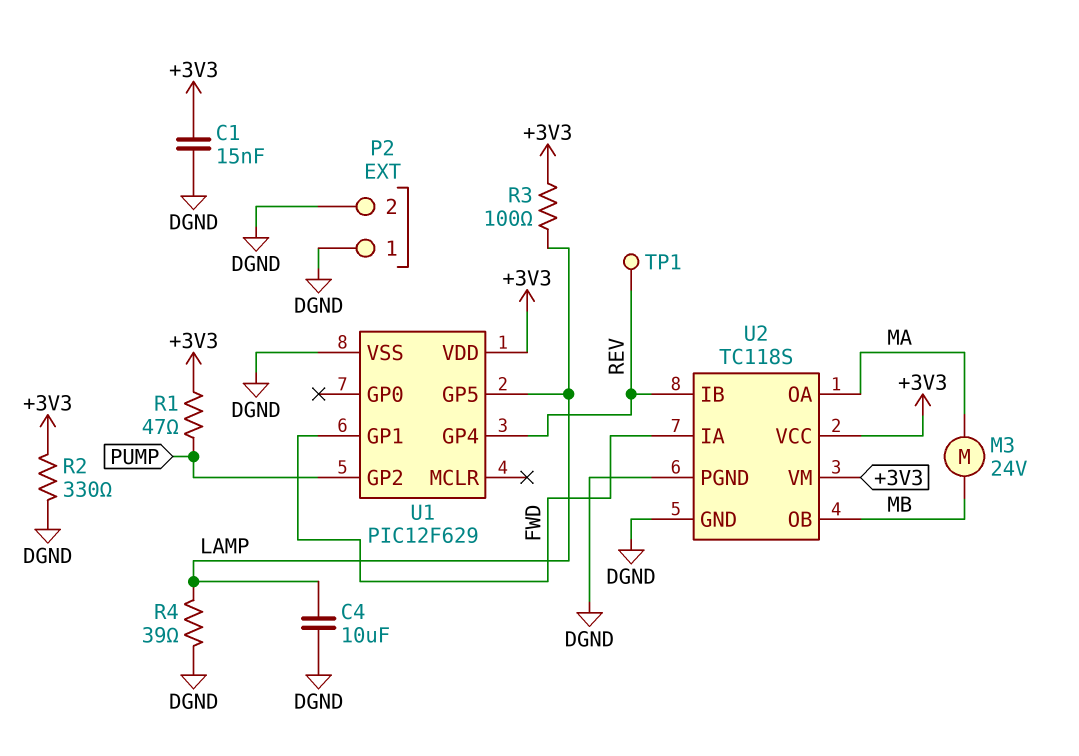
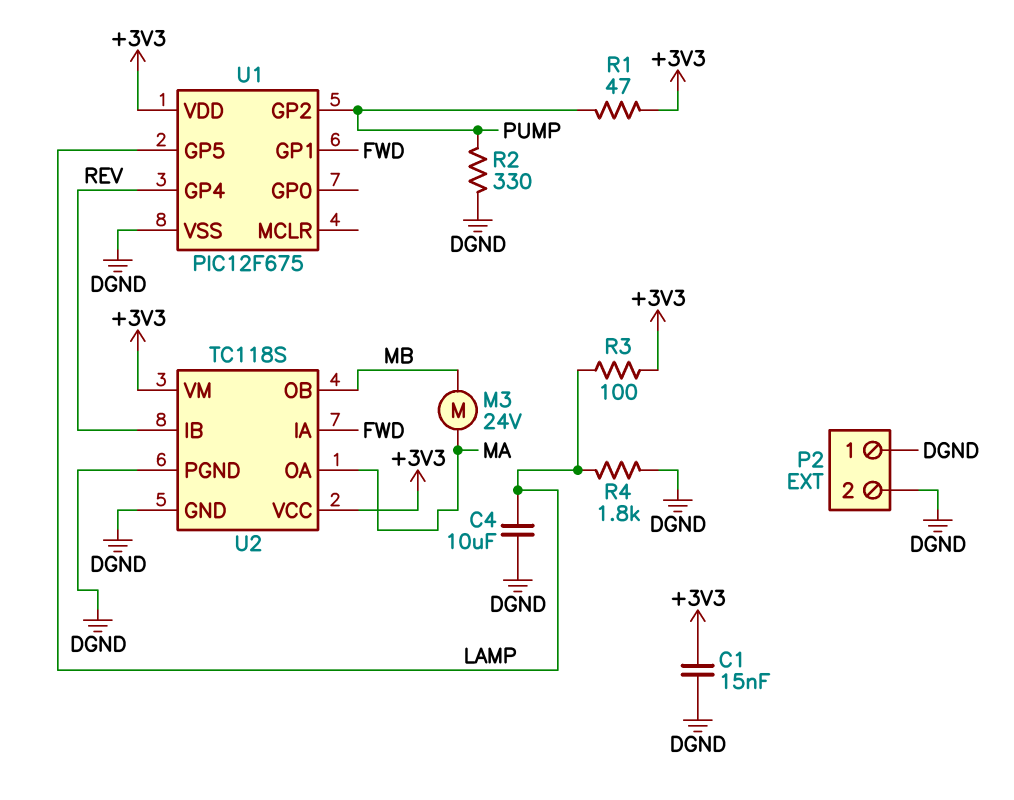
R2: 330 (+3V3, DGND) -> 330 (DGND, PUMP)
R4: 39 (DGND, LAMP) -> 1.8k (DGND, LAMP)
TP1: test point (REV) -> none
U1: PIC12F629 -> PIC12F675

